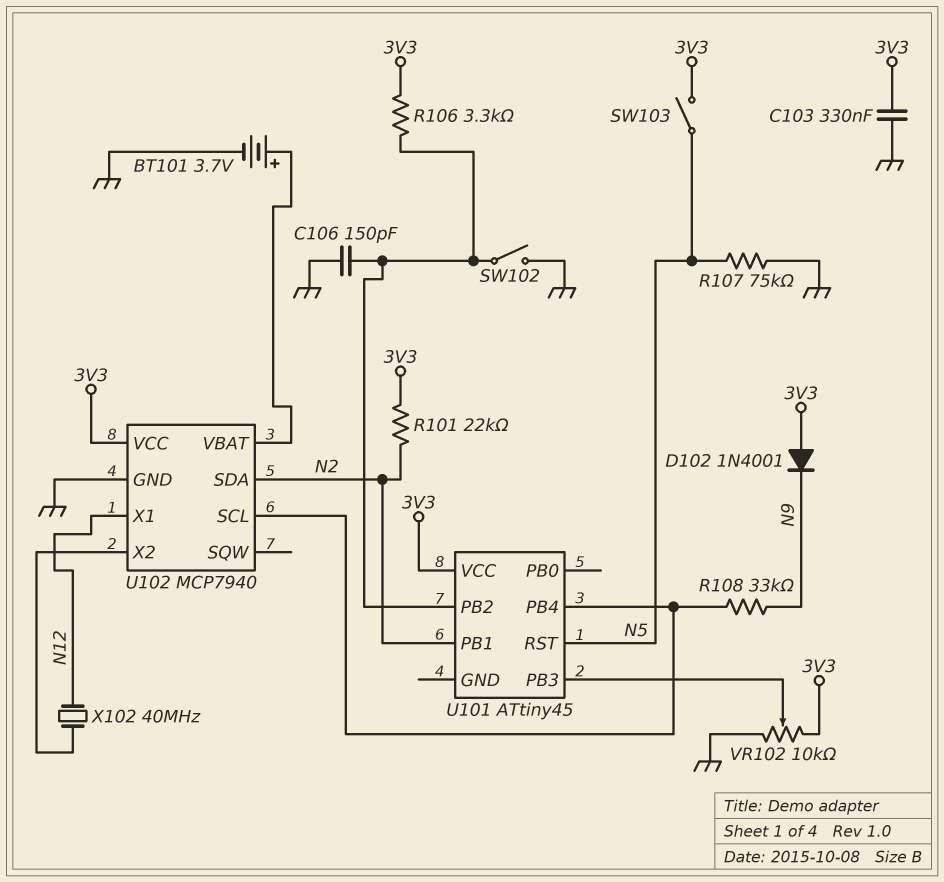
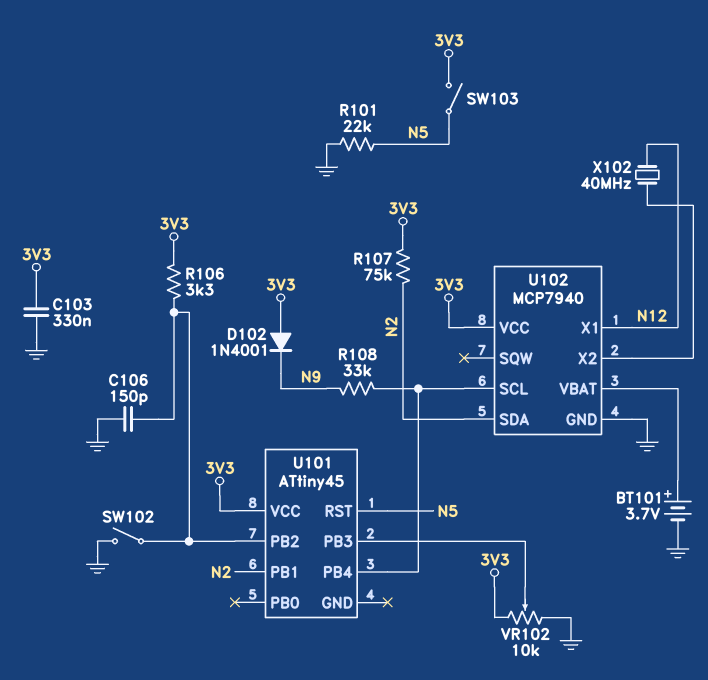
R101: 22k (3V3, N2) -> 22k (GND, N5)
R107: 75k (GND, N5) -> 75k (3V3, N2)

